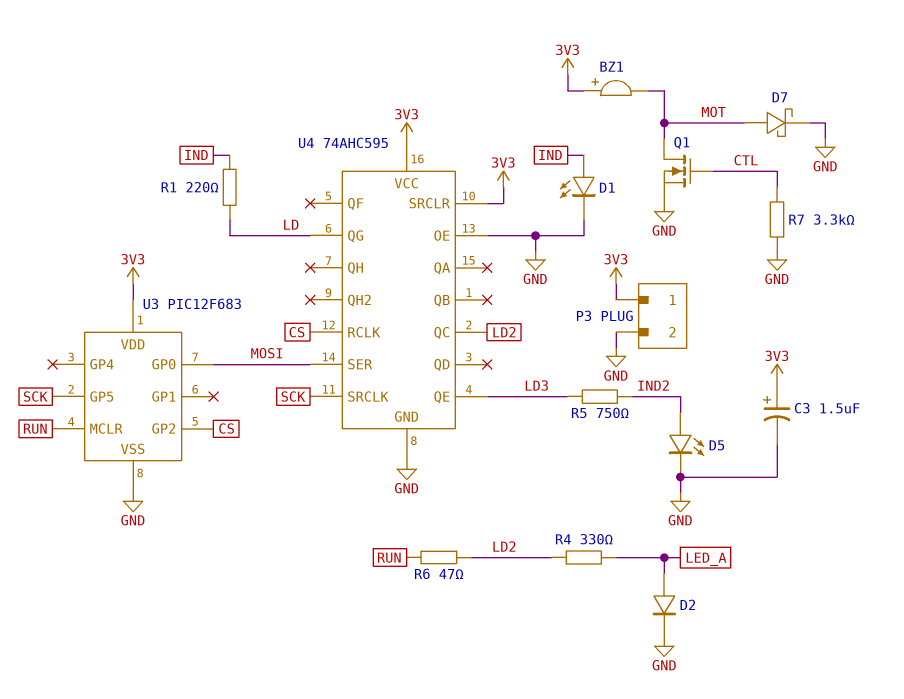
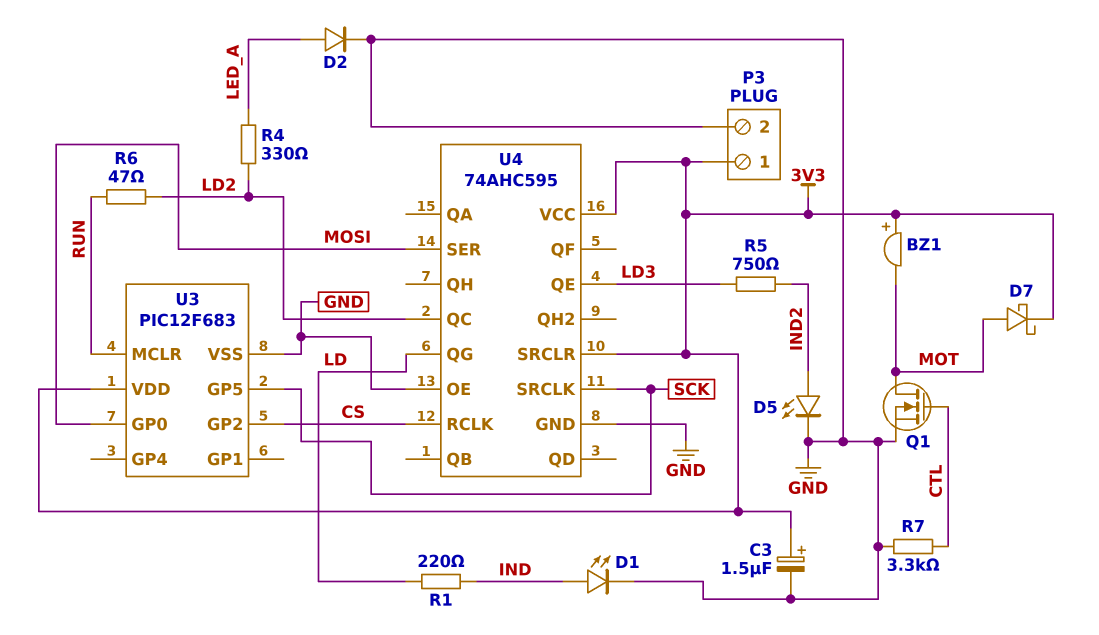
D7: schottky (A MOT, K GND) -> schottky (A MOT, K 3V3)

